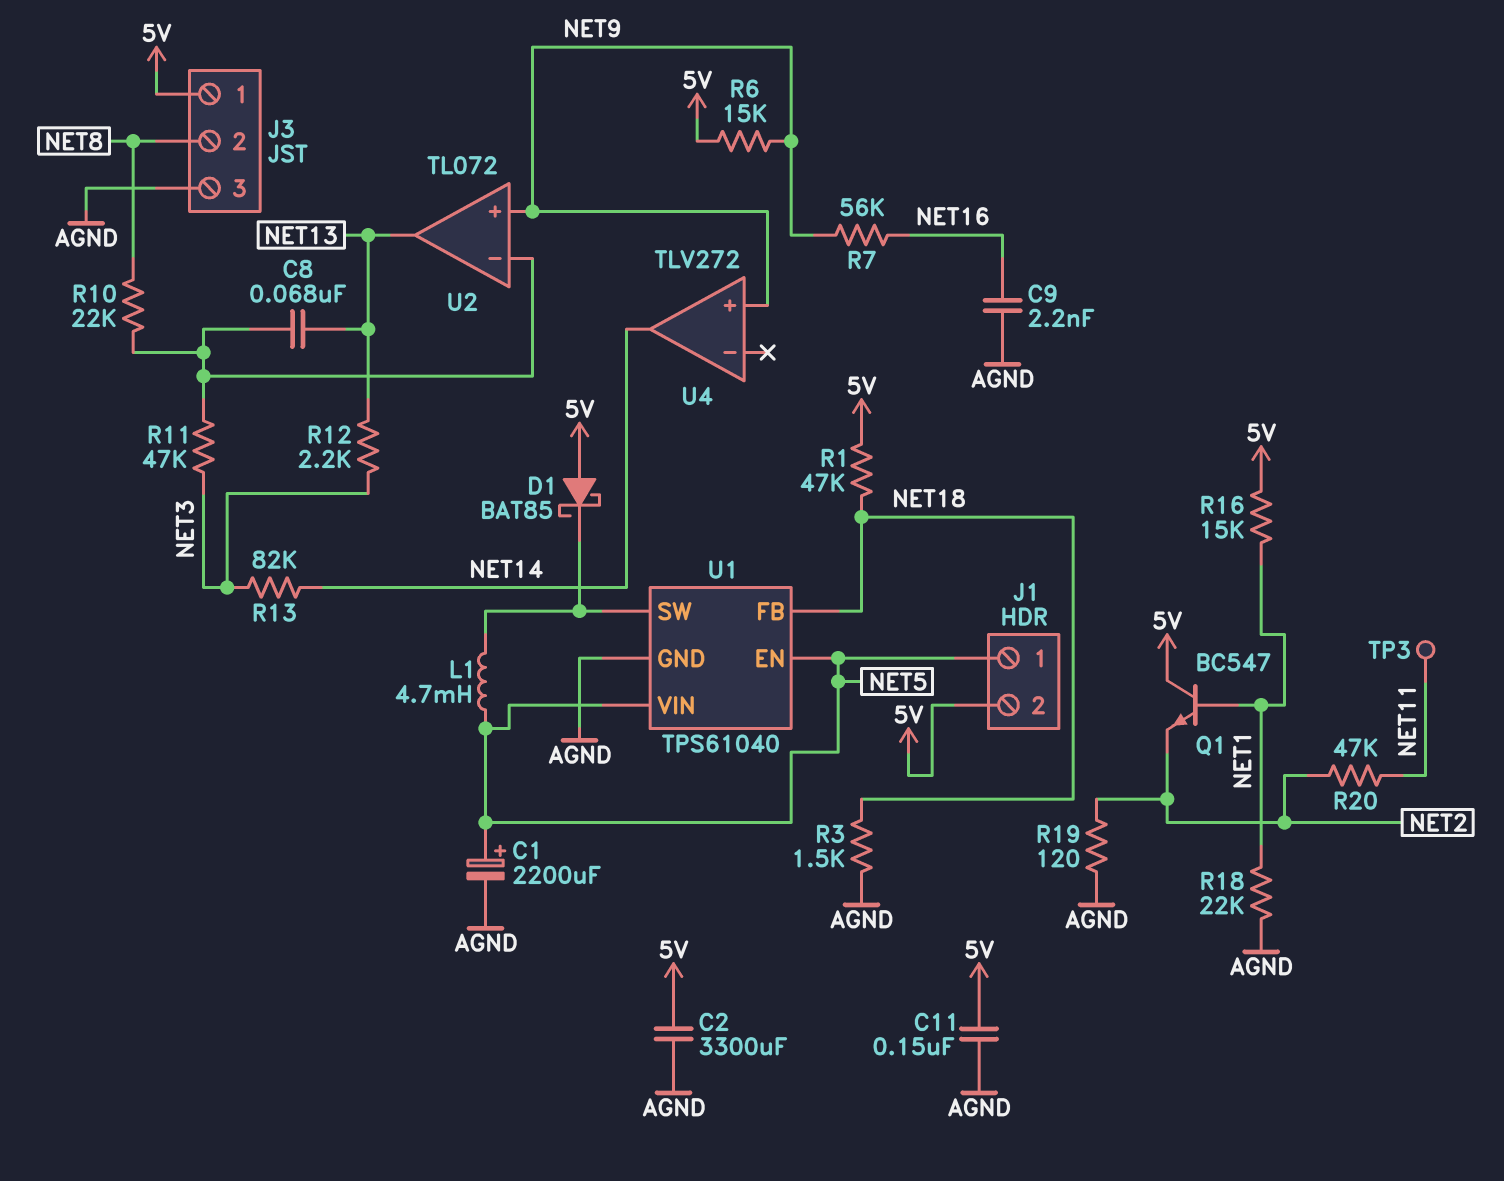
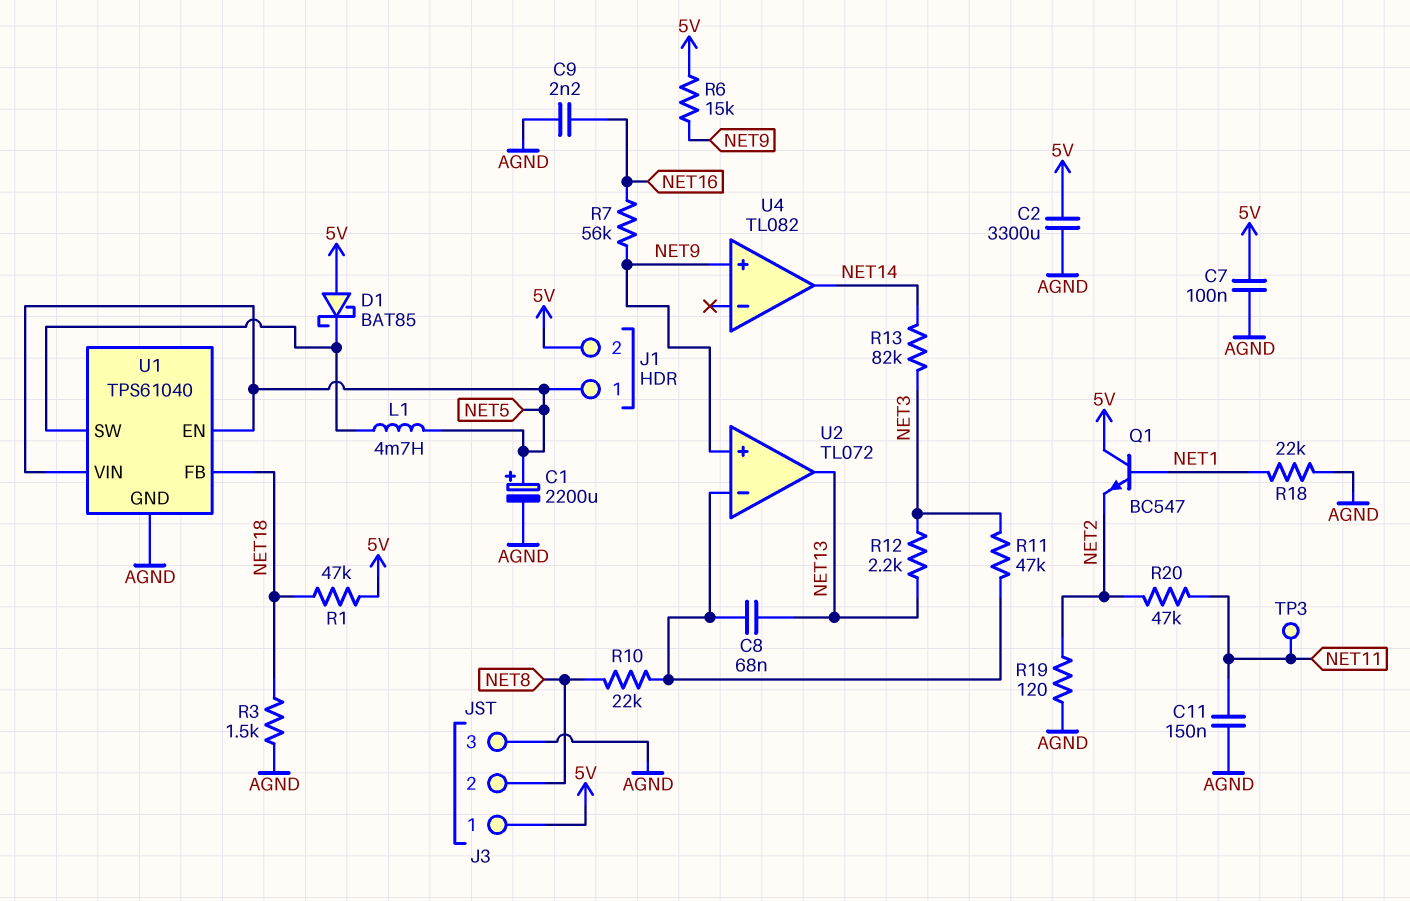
C7: none -> 100nF (5V, AGND)
C11: 150nF (5V, AGND) -> 150nF (AGND, NET11)
R16: 15k (5V, NET1) -> none
U4: TLV272 -> TL082

